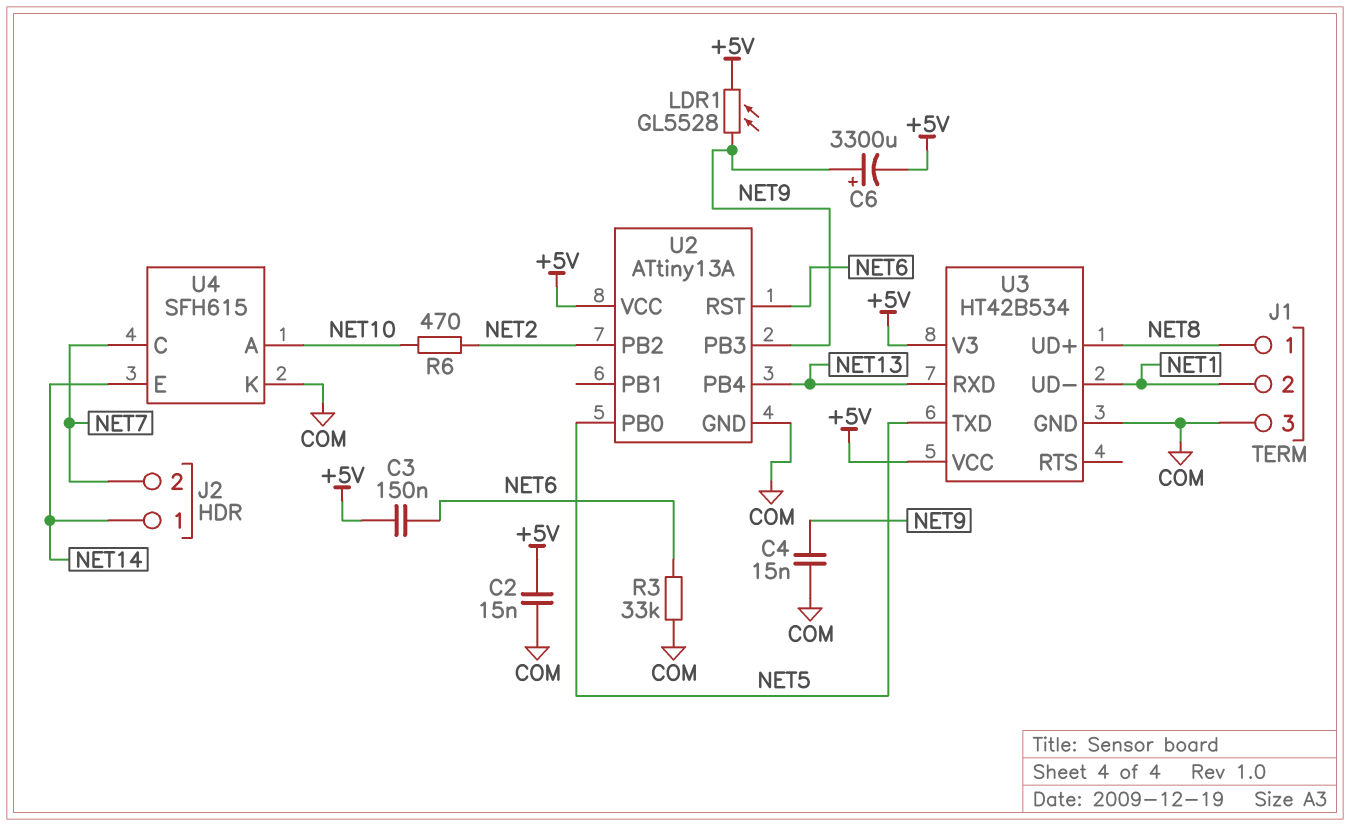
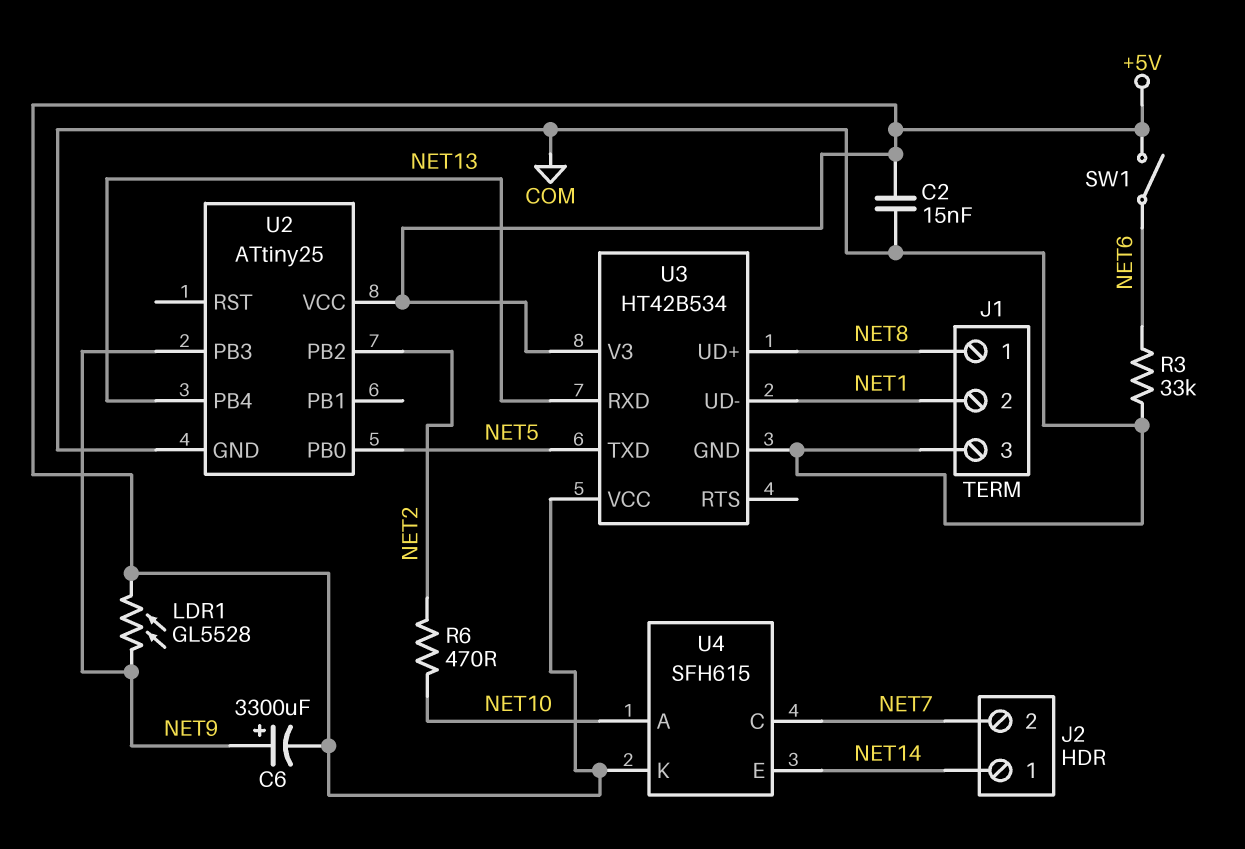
C3: 150nF (+5V, NET6) -> none
C4: 15nF (COM, NET9) -> none
SW1: none -> switch (+5V, NET6)
U2: ATtiny13A -> ATtiny25
U2 pin RST: NET6 -> none
U4 pin K: COM -> +5V

